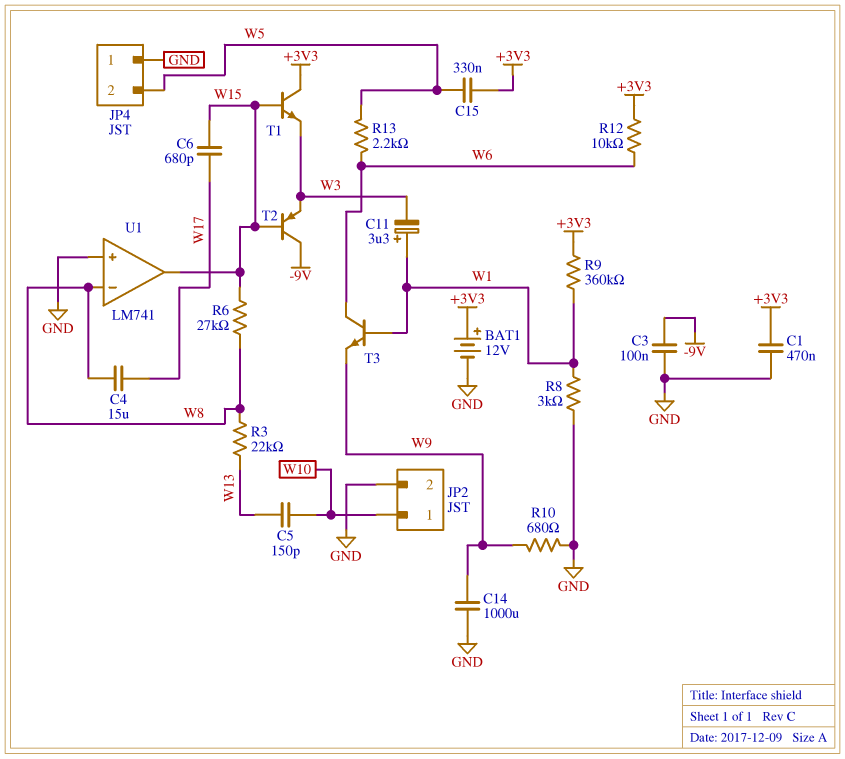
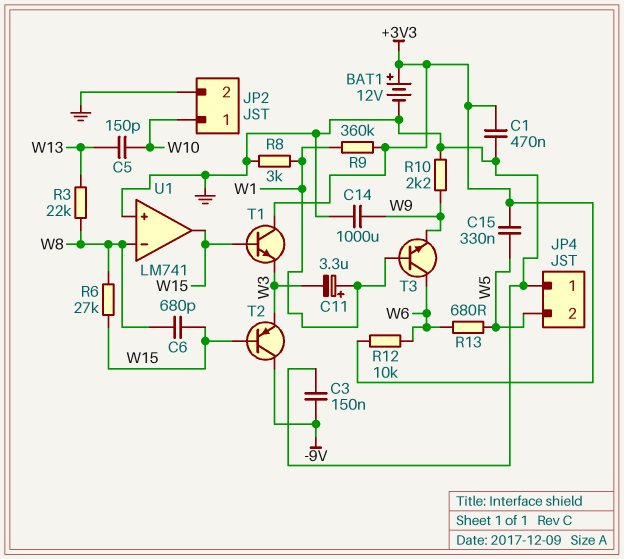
C3: 100nF (-9V, GND) -> 150nF (-9V, GND)
C4: 15uF (W8, W17) -> none
C6: 680pF (W15, W17) -> 680pF (W8, W15)
R10: 680 (GND, W9) -> 2.2k (GND, W9)
R13: 2.2k (W5, W6) -> 680 (W5, W6)

